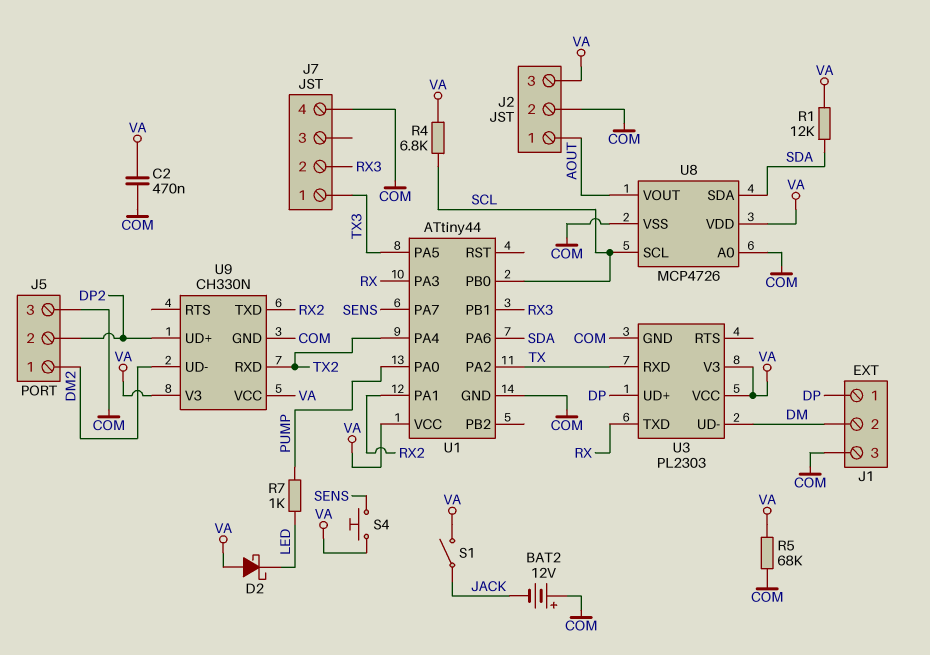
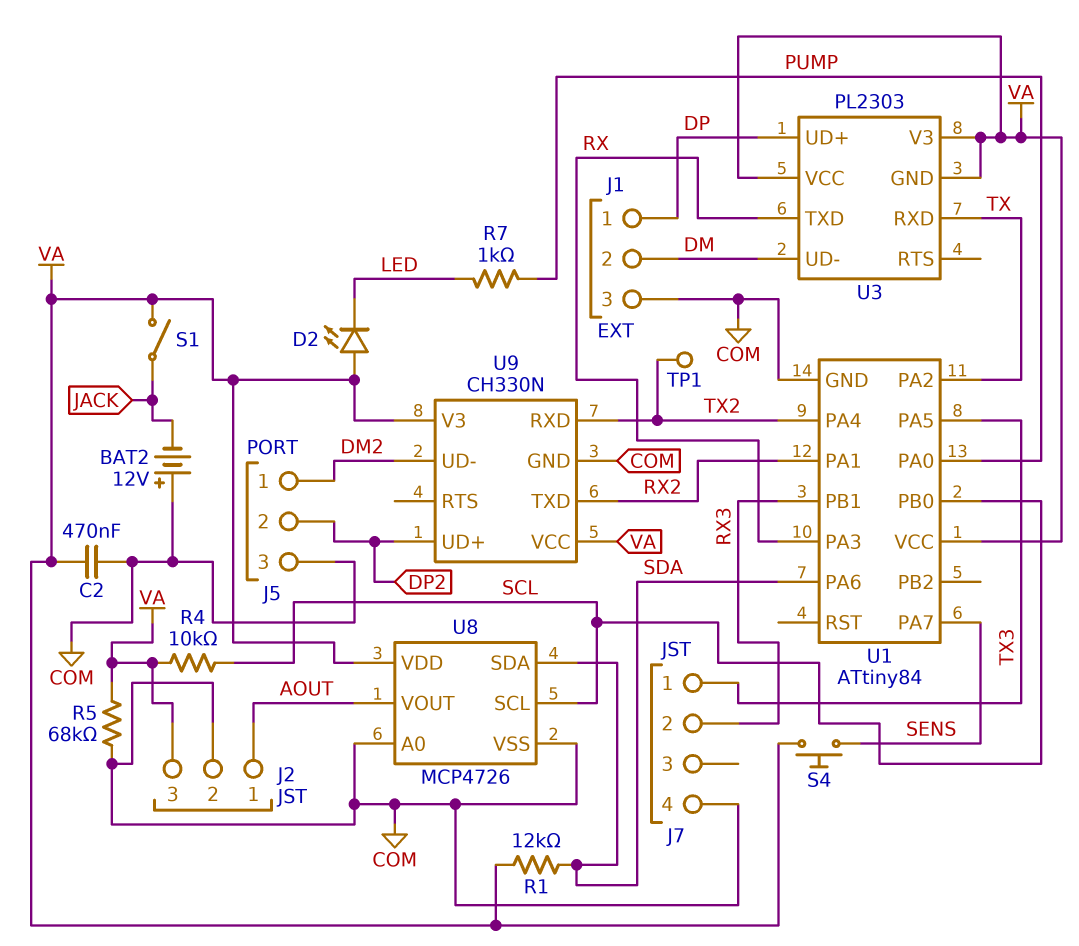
D2: schottky (A VA, K LED) -> LED (A VA, K LED)
R4: 6.8k (SCL, VA) -> 10k (SCL, VA)
TP1: none -> test point (TX2)
U1: ATtiny44 -> ATtiny84
U3 pin GND: COM -> VA

